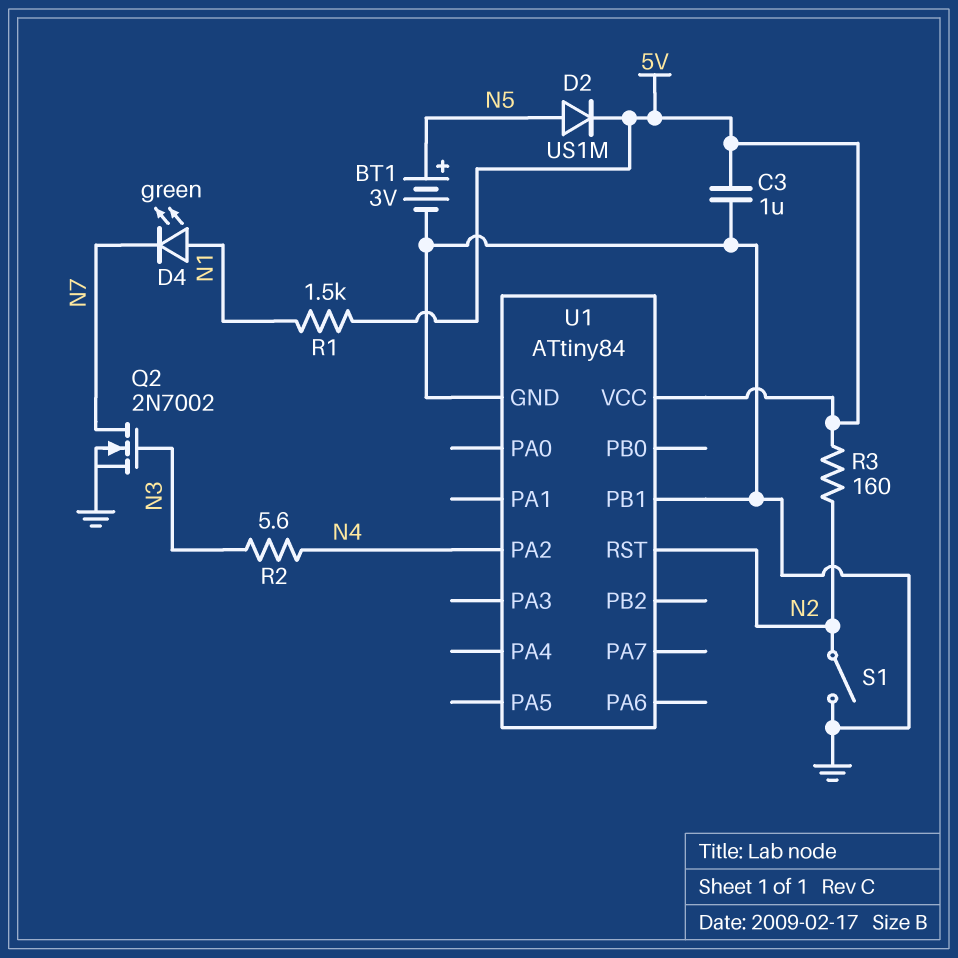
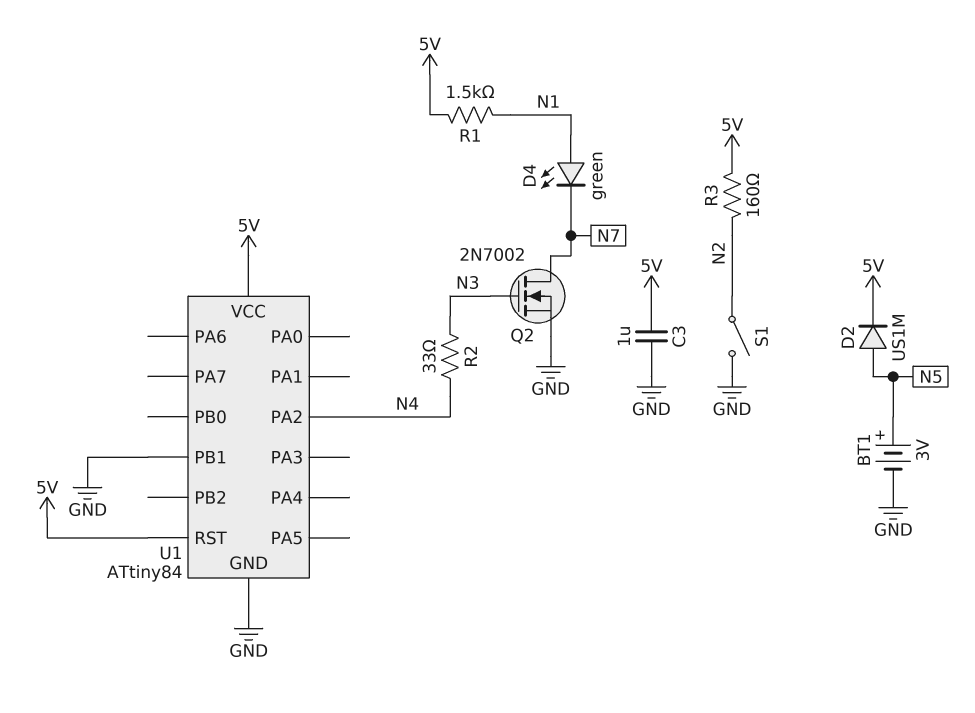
R2: 5.6 (N3, N4) -> 33 (N3, N4)
U1 pin RST: N2 -> 5V

